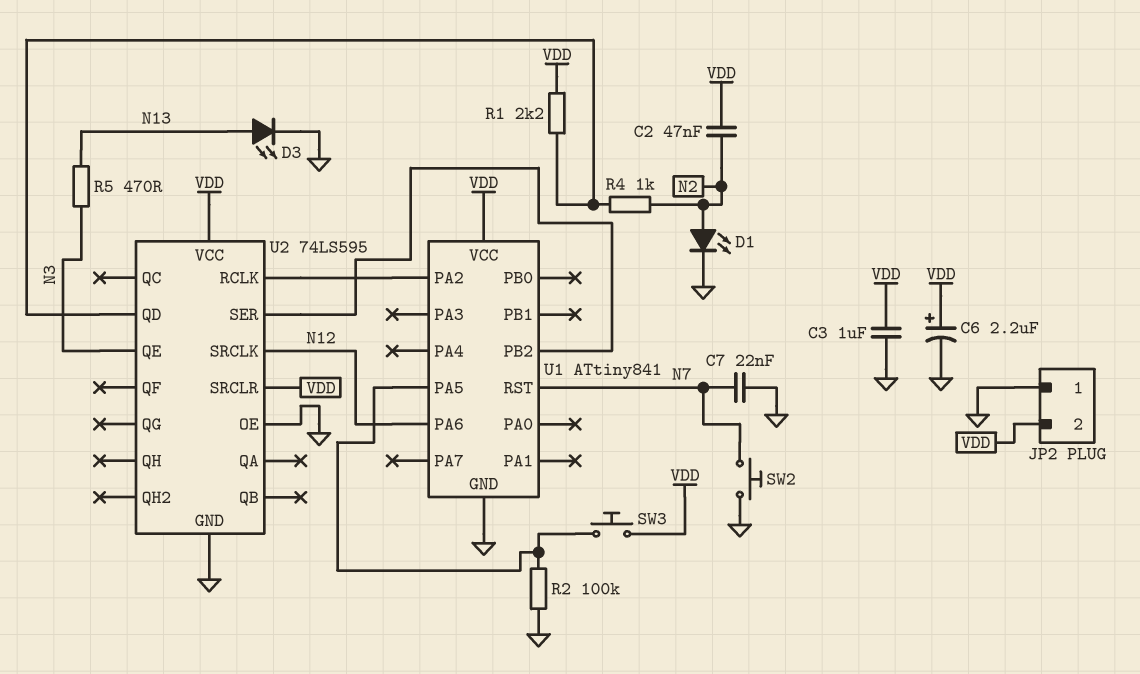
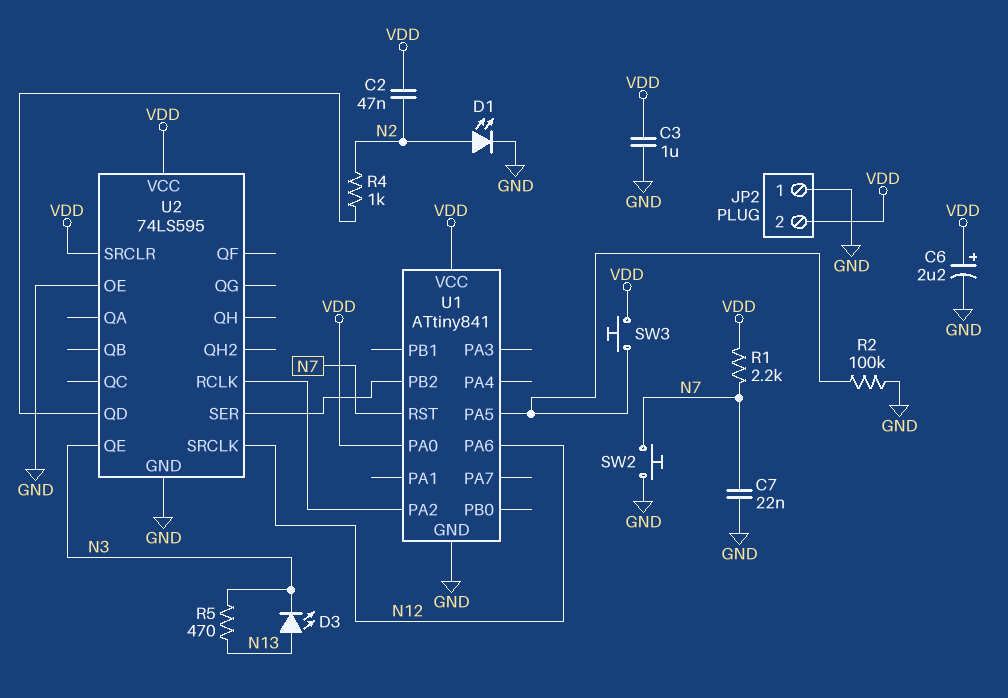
D3: LED (A N13, K GND) -> LED (A N13, K N3)
R1: 2.2k (U2/QD, VDD) -> 2.2k (N7, VDD)
U1 pin PA0: none -> VDD

